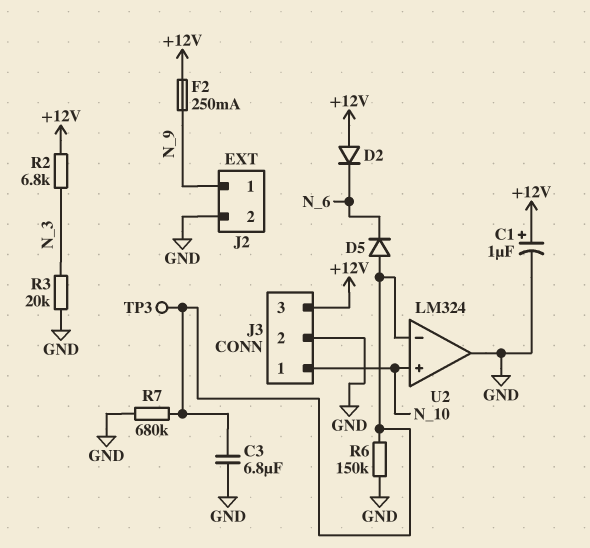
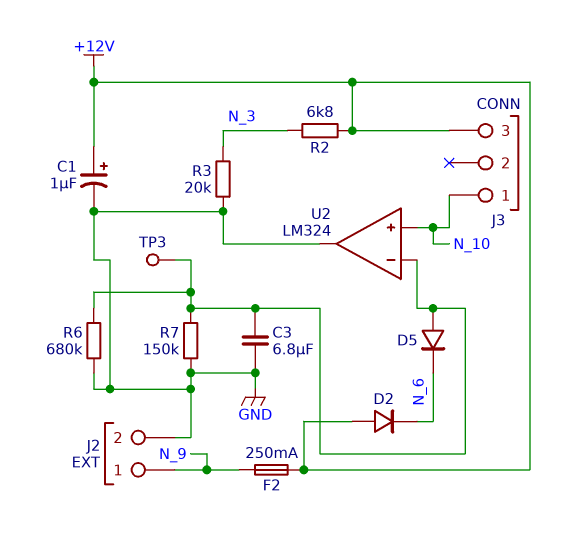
J3 pin 2: GND -> none
R6: 150k (GND, U2/in-) -> 680k (GND, U2/in-)
R7: 680k (GND, U2/in-) -> 150k (GND, U2/in-)

